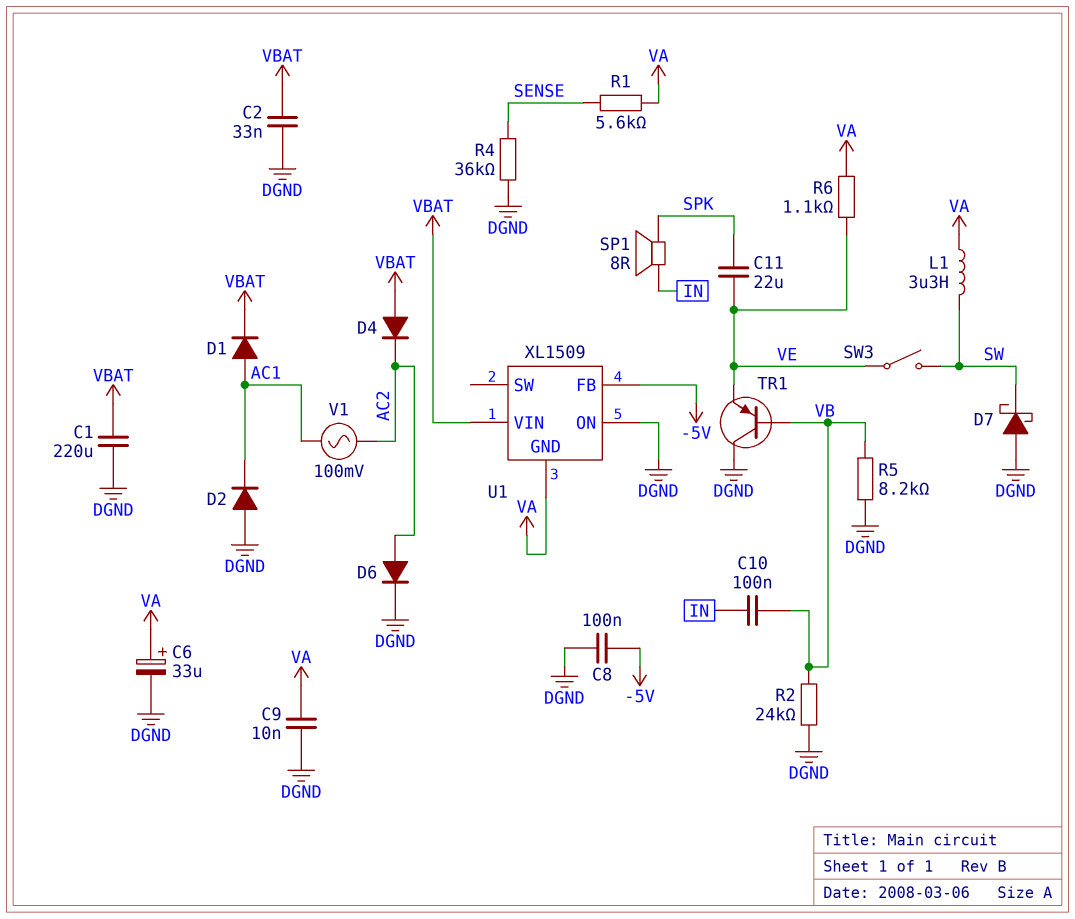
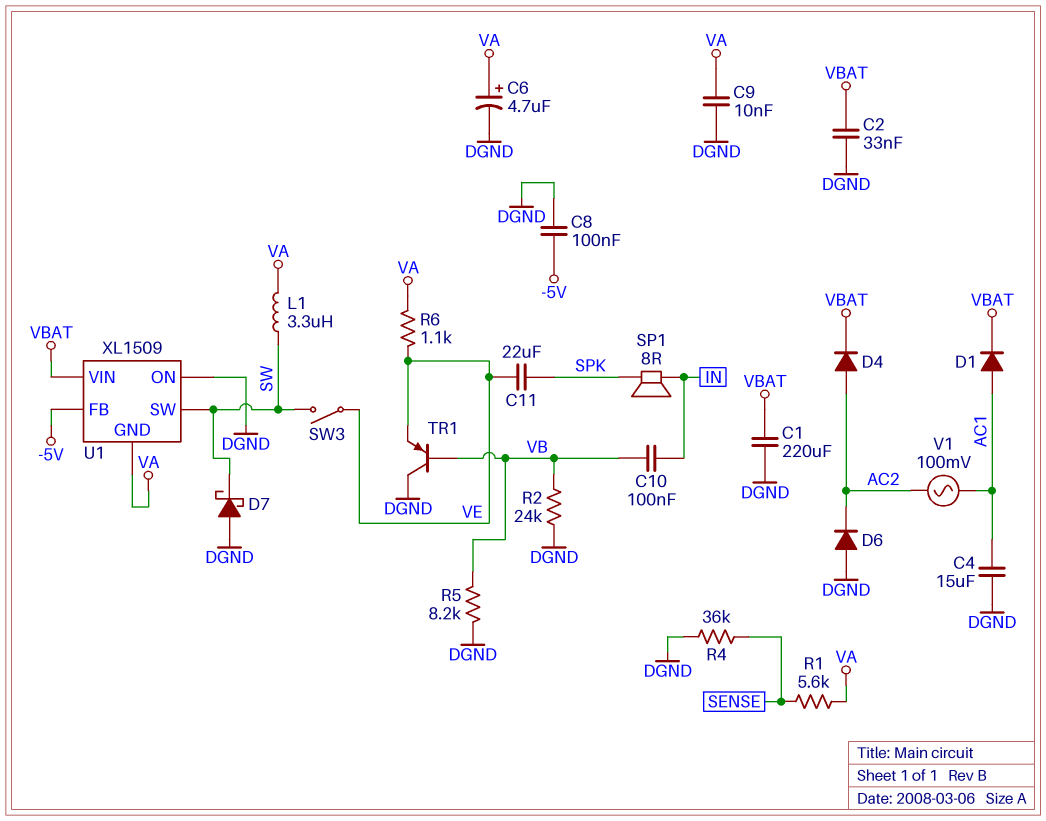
C4: none -> 15uF (AC1, DGND)
C6: 33uF (plus VA, minus DGND) -> 4.7uF (plus VA, minus DGND)
D2: diode (A DGND, K AC1) -> none
D4: diode (A VBAT, K AC2) -> diode (A AC2, K VBAT)
D6: diode (A AC2, K DGND) -> diode (A DGND, K AC2)
U1 pin SW: none -> SW

